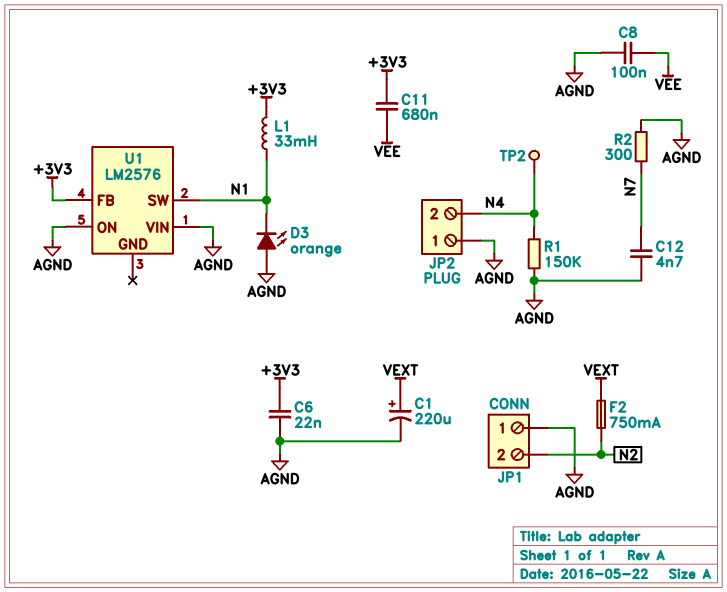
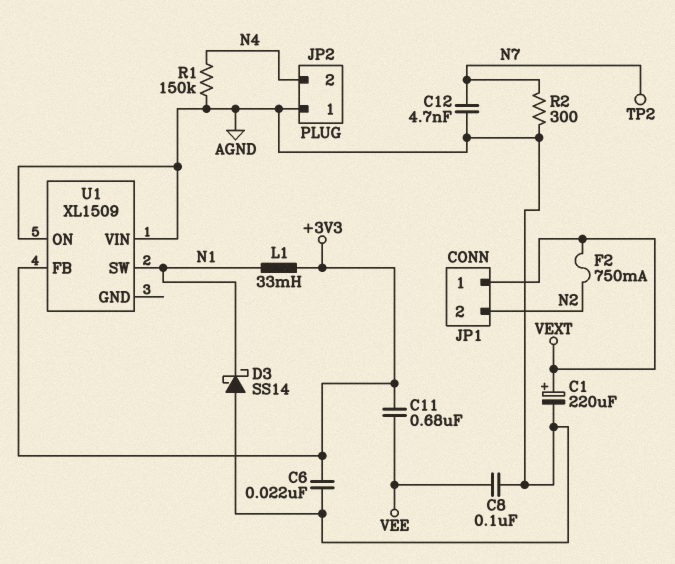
D3: LED orange (A AGND, K N1) -> schottky SS14 (A AGND, K N1)
JP1 pin 1: AGND -> VEXT
TP2: test point (N4) -> test point (N7)
U1: LM2576 -> XL1509

